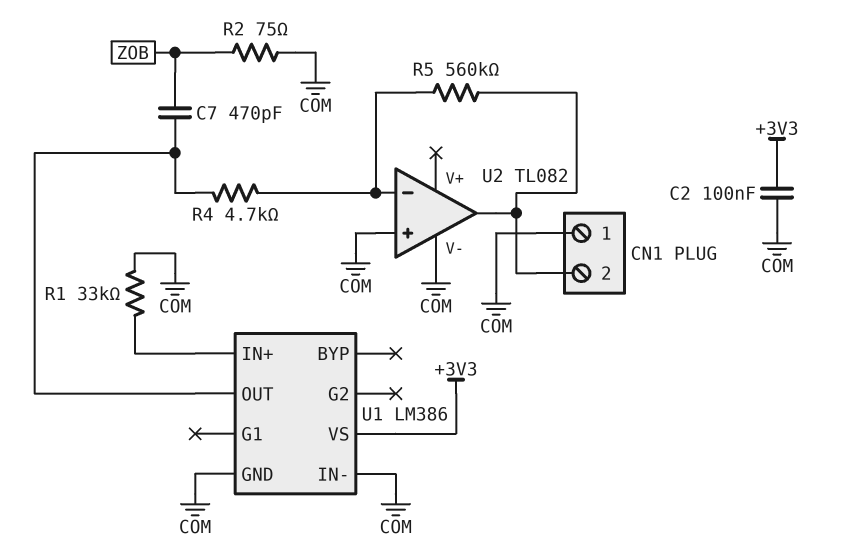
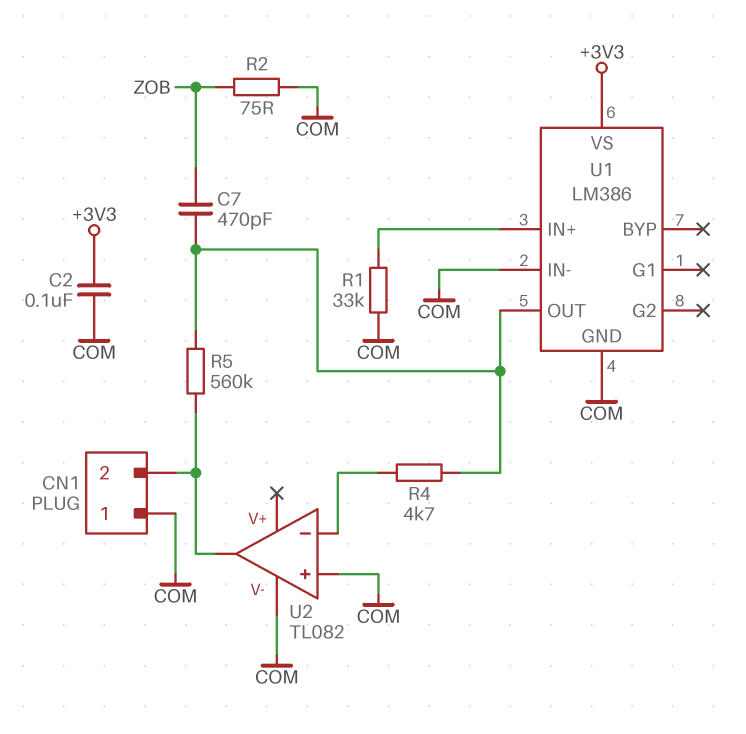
R5: 560k (CN1/2, U2/in-) -> 560k (CN1/2, U1/OUT)

